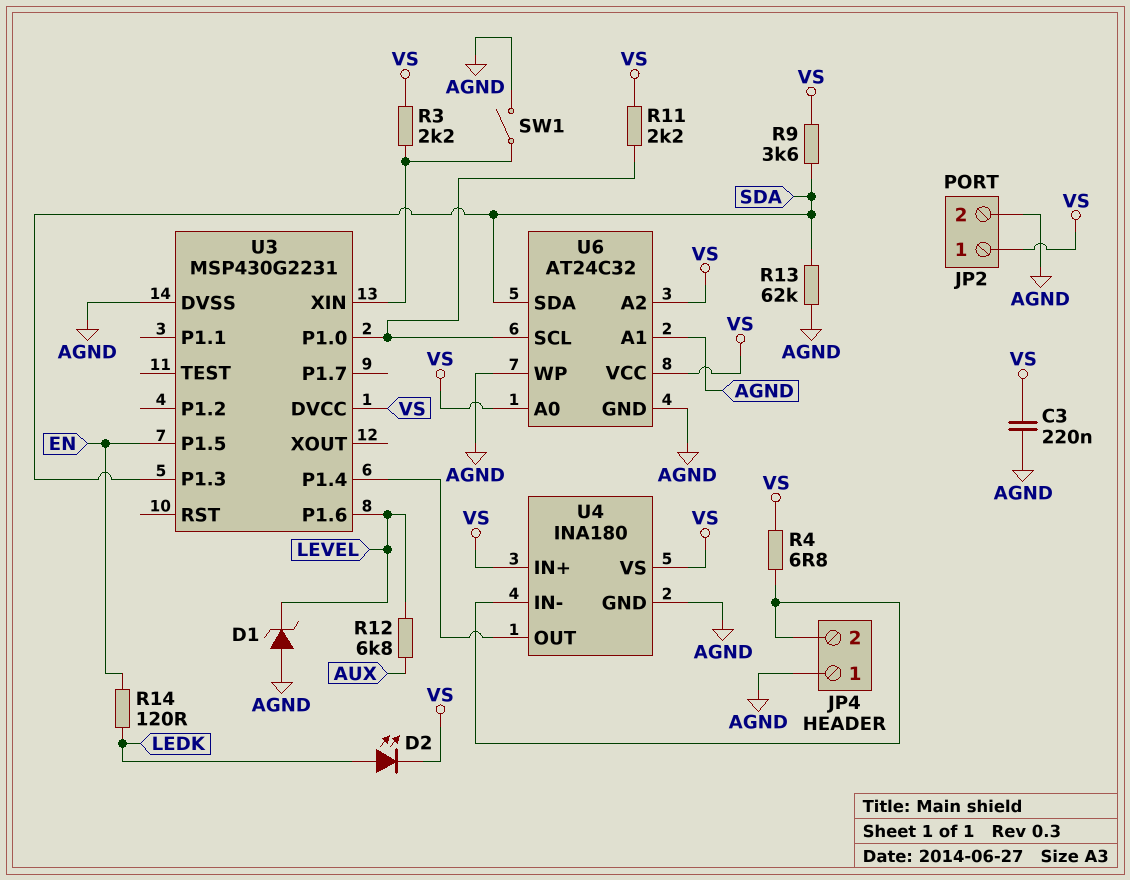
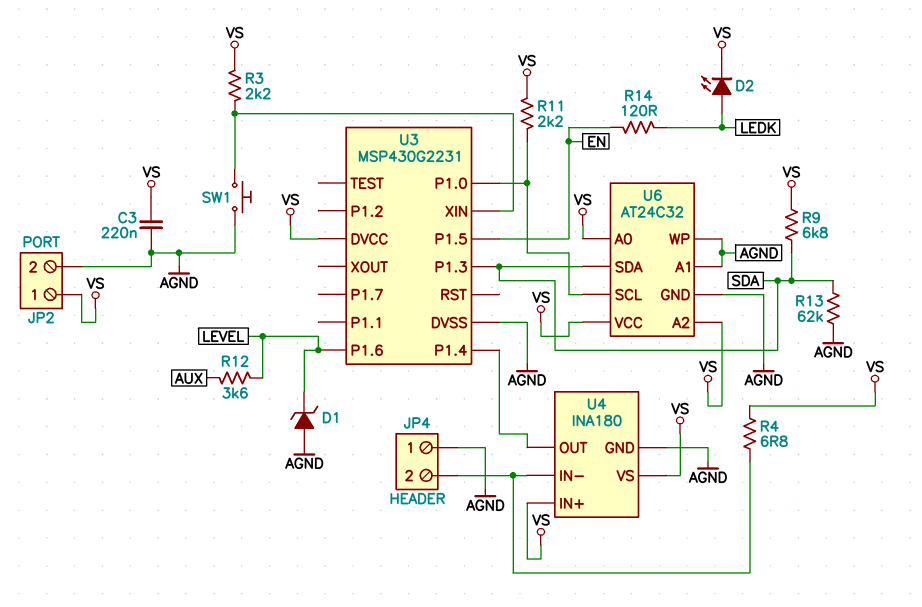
R9: 3.6k (SDA, VS) -> 6.8k (SDA, VS)
R12: 6.8k (AUX, LEVEL) -> 3.6k (AUX, LEVEL)
SW1: switch (AGND, U3/XIN) -> button (AGND, U3/XIN)

